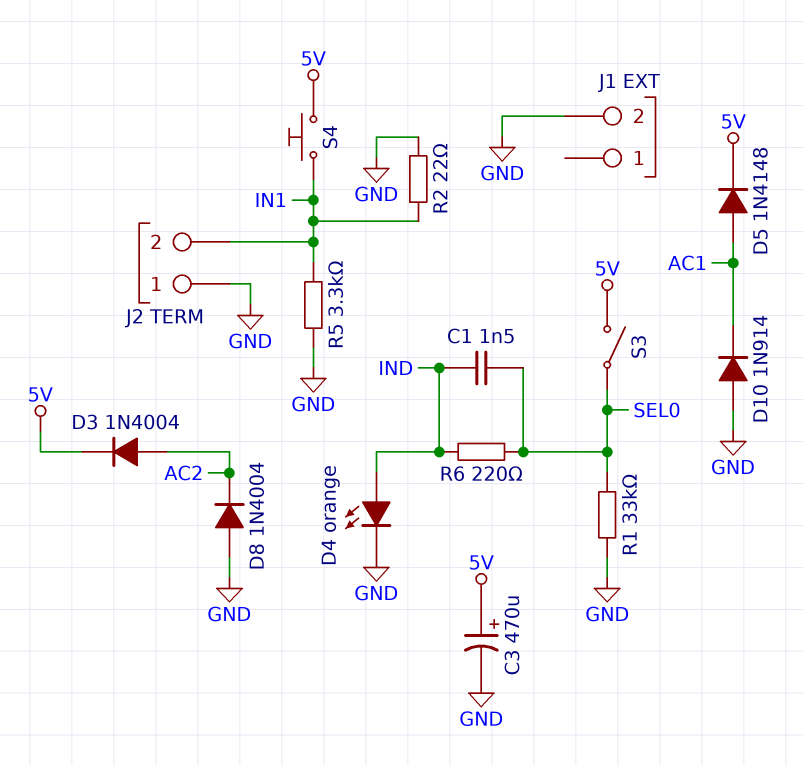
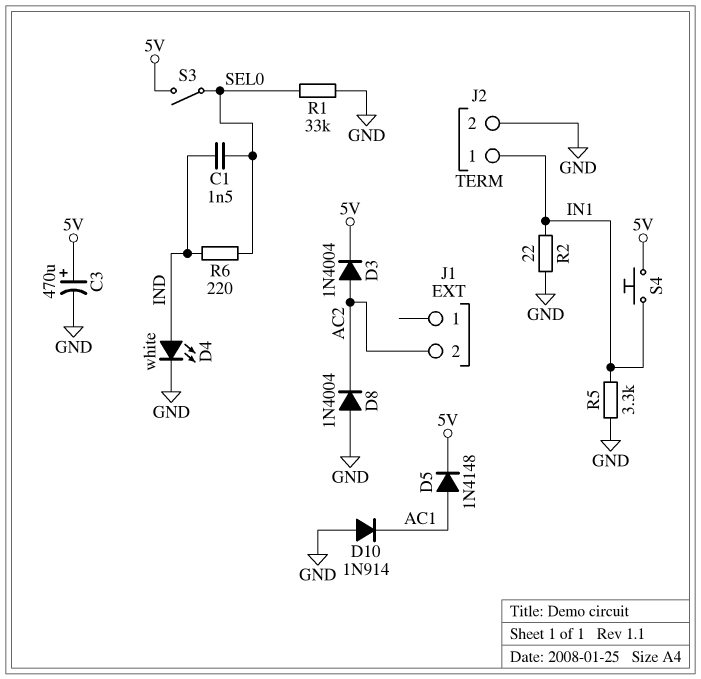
D4: LED orange (A IND, K GND) -> LED white (A IND, K GND)
J1 pin 2: GND -> AC2
J2 pin 1: GND -> IN1
J2 pin 2: IN1 -> GND

